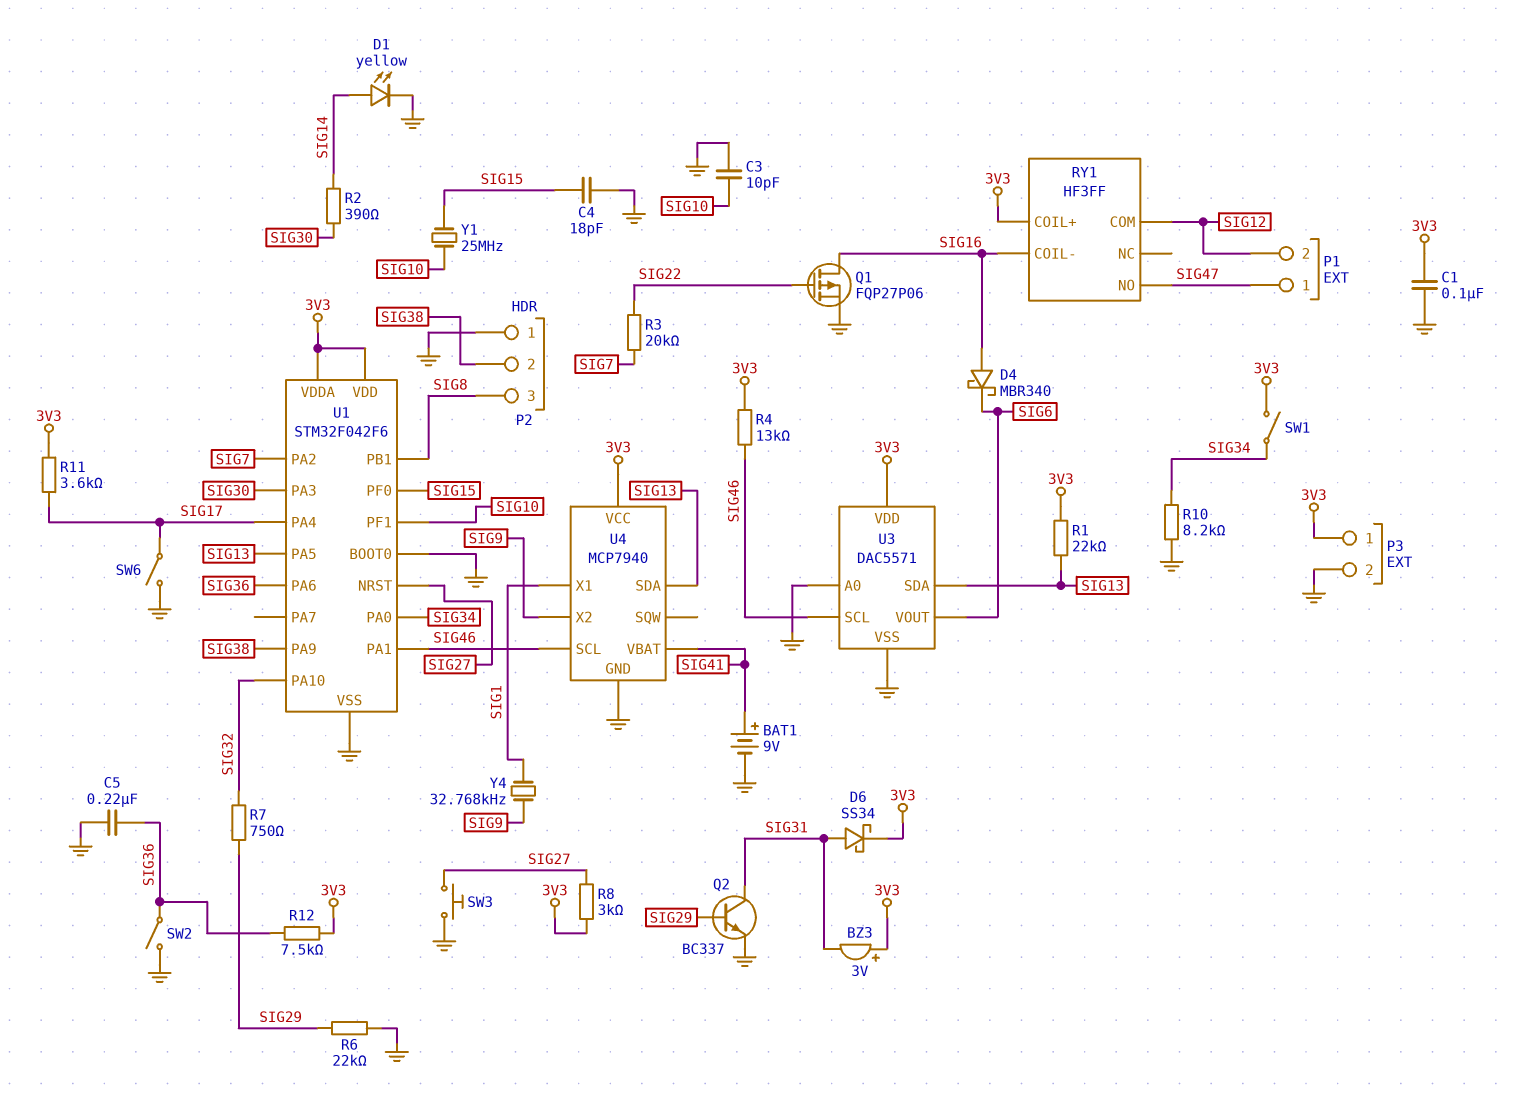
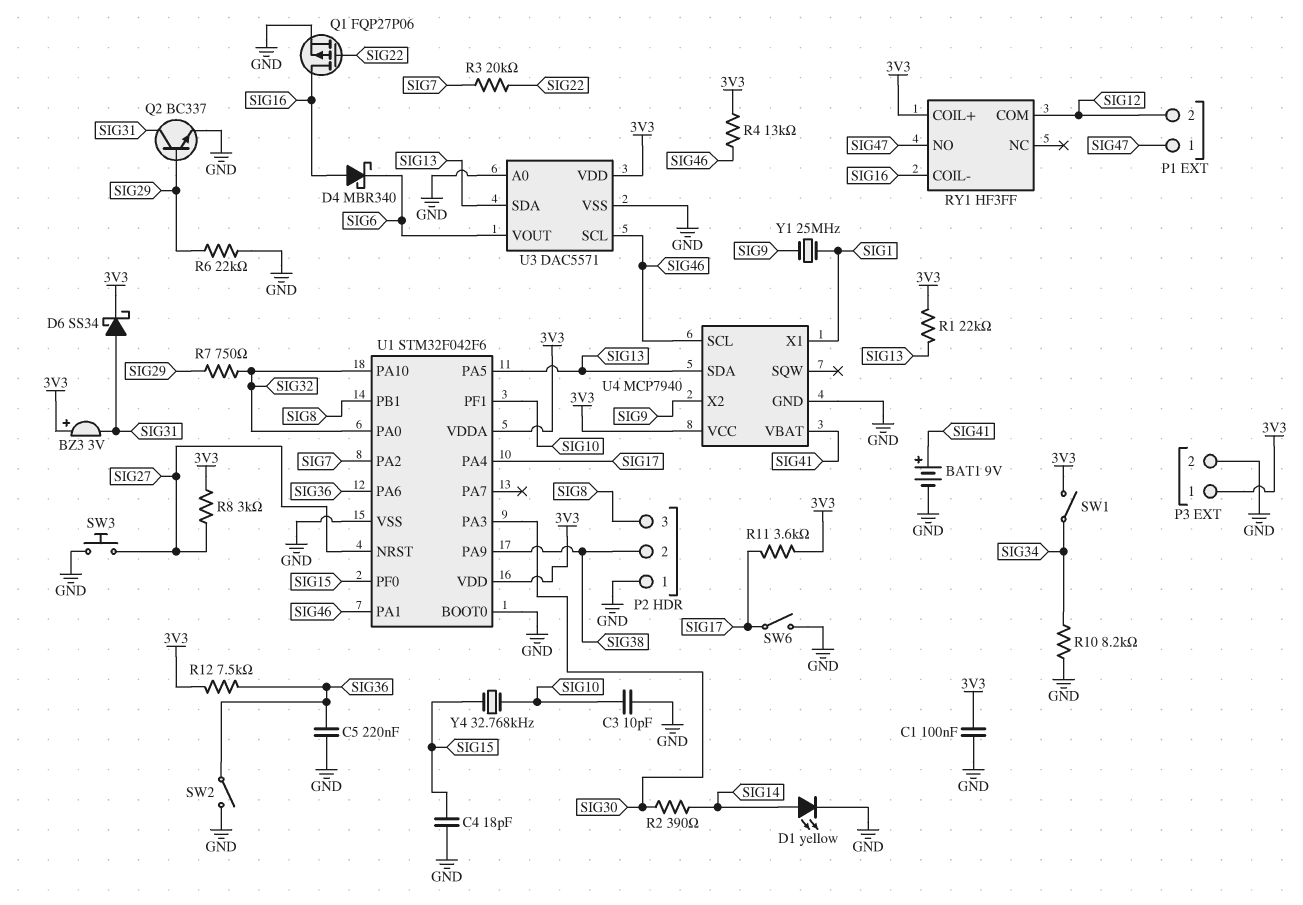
U1 pin PA0: SIG34 -> SIG32
Y1: 25MHz (SIG10, SIG15) -> 25MHz (SIG1, SIG9)
Y4: 32.768kHz (SIG1, SIG9) -> 32.768kHz (SIG10, SIG15)

